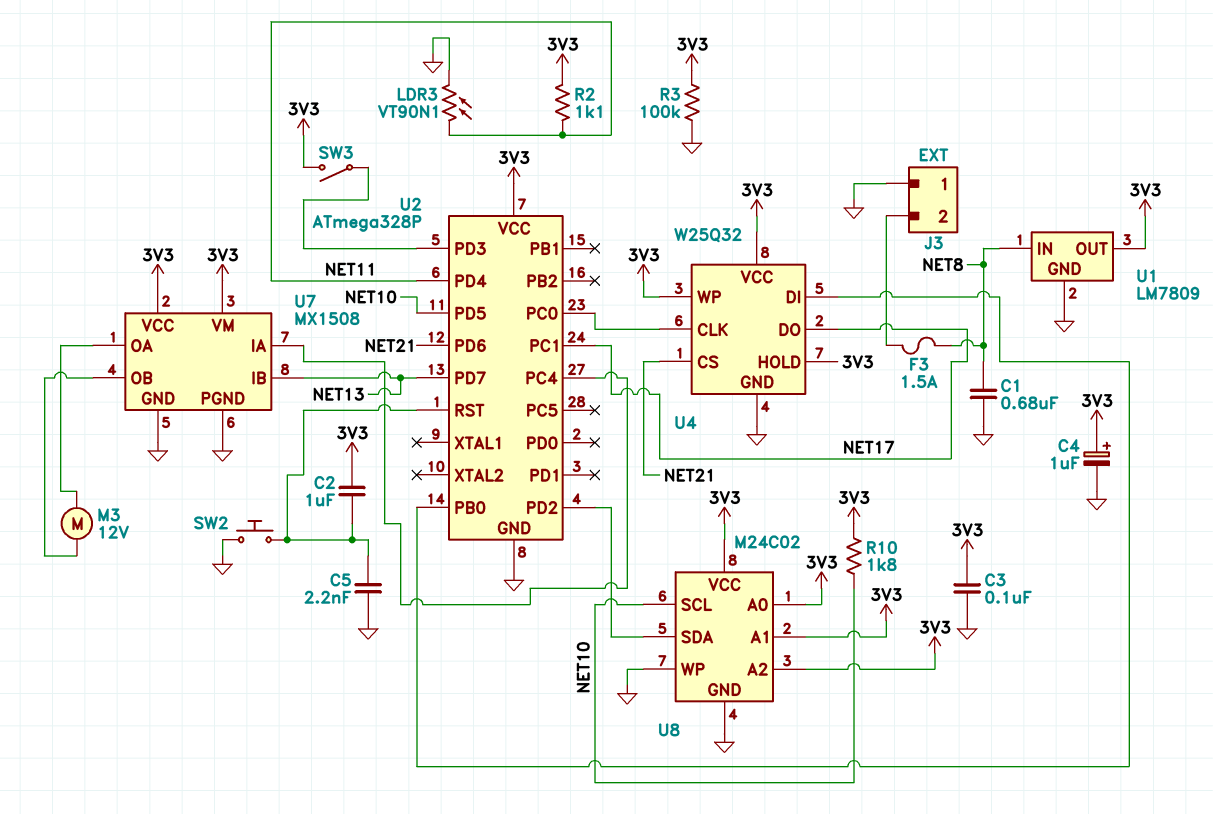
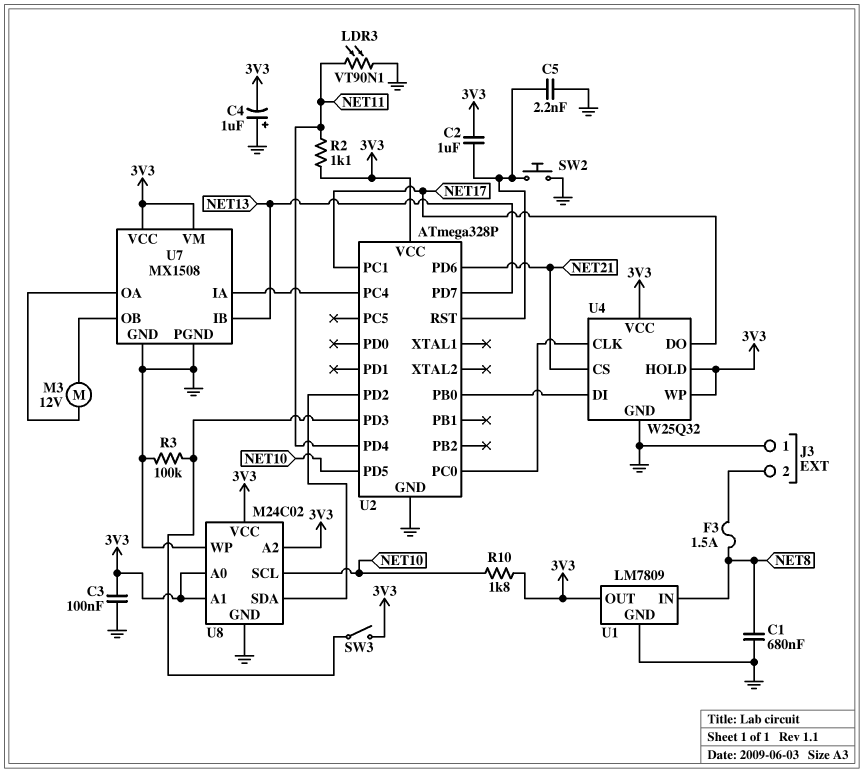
C4: 1uF (plus 3V3, minus GND) -> 1uF (plus GND, minus 3V3)
R3: 100k (3V3, GND) -> 100k (GND, U2/PD3)

